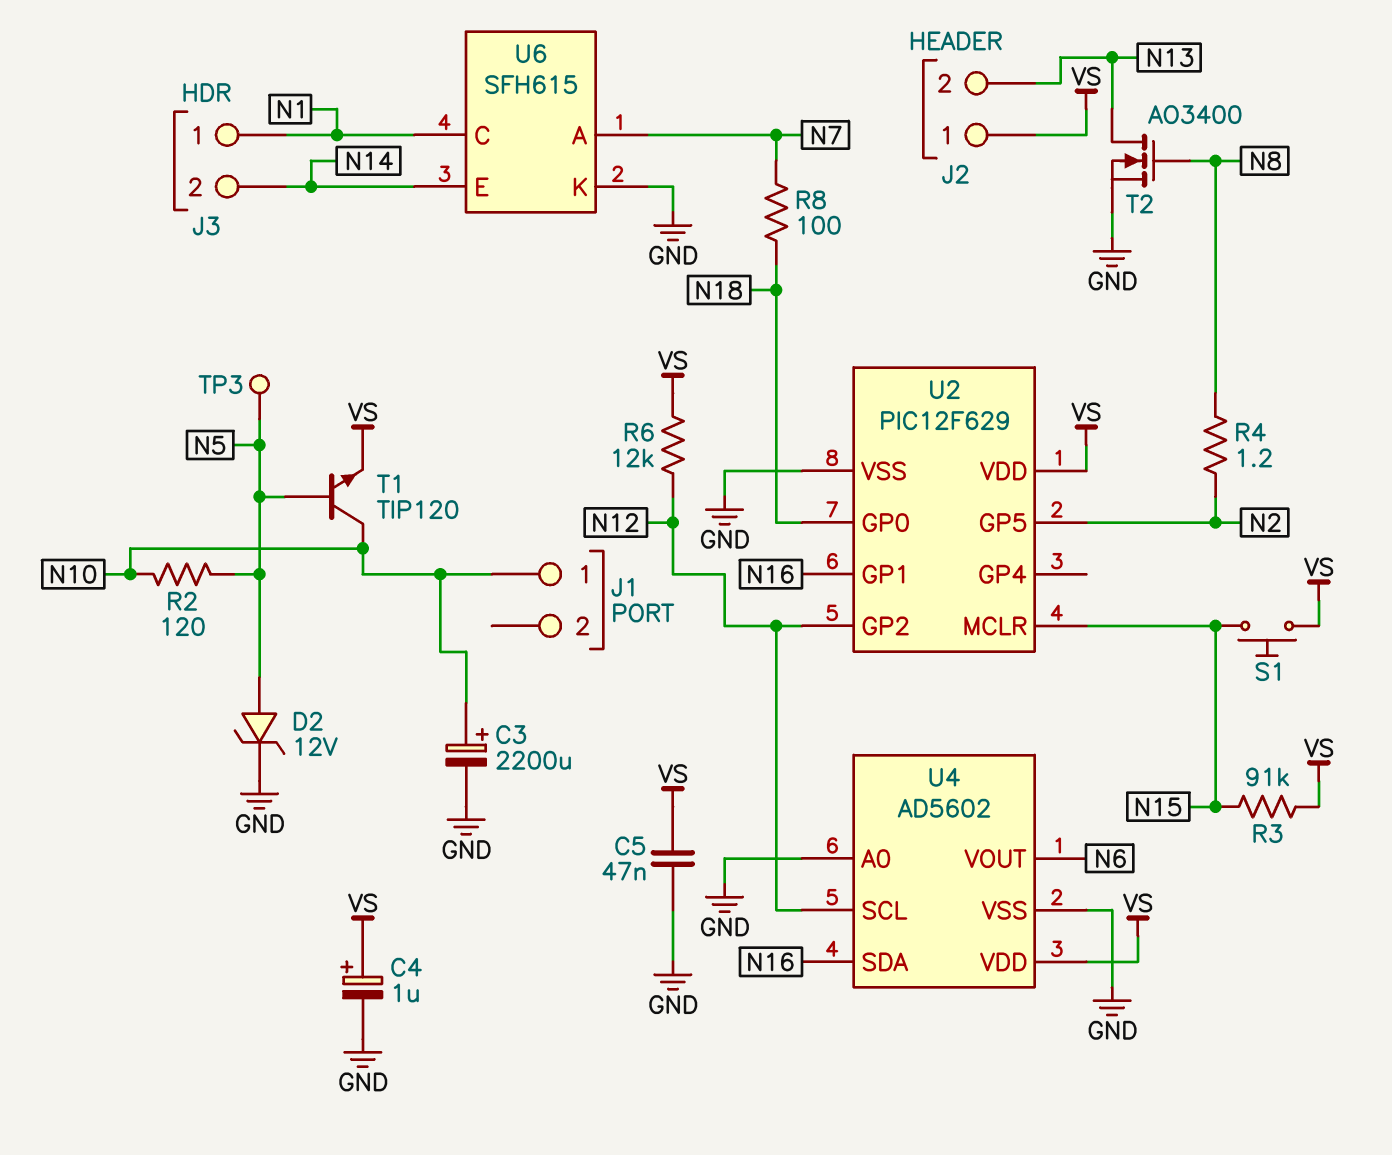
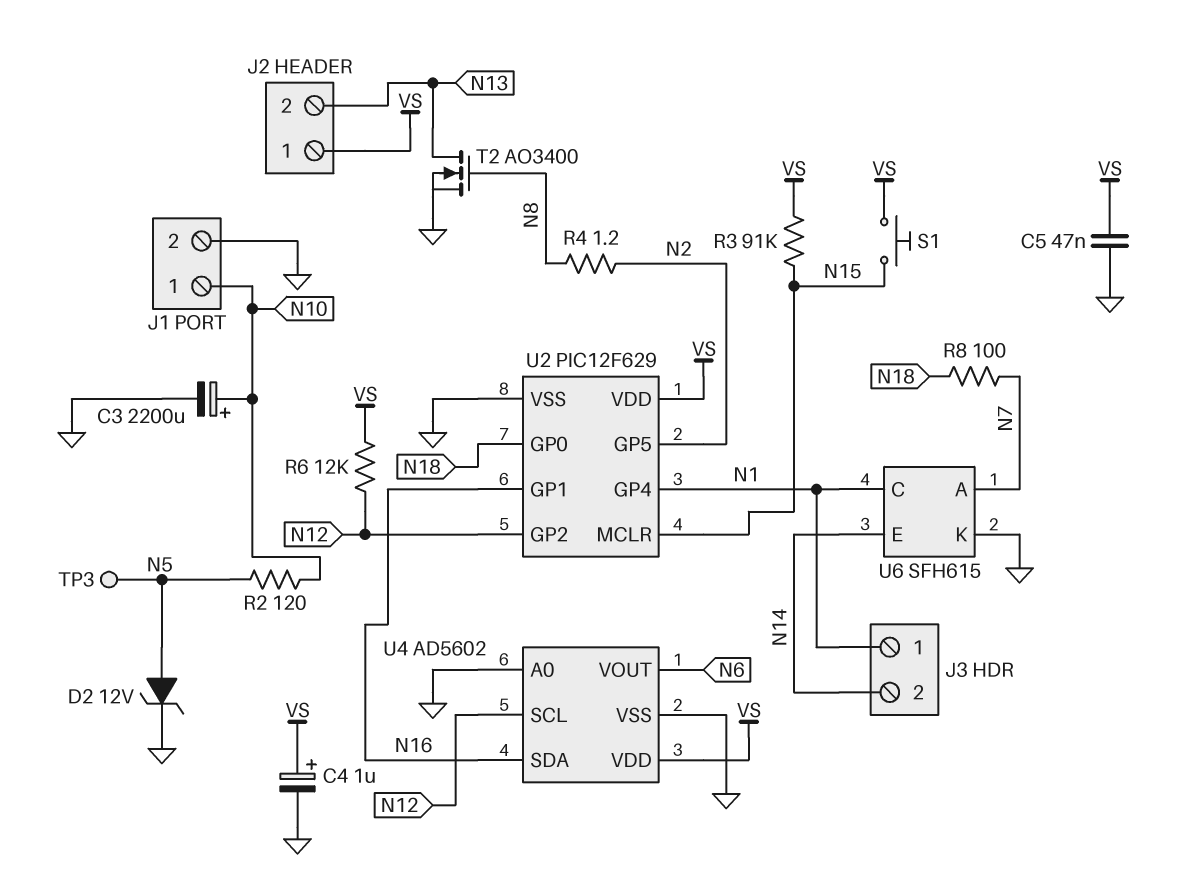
J1 pin 2: none -> GND
T1: NPN TIP120 (B N5, C N10, E VS) -> none
U2 pin GP4: none -> N1

